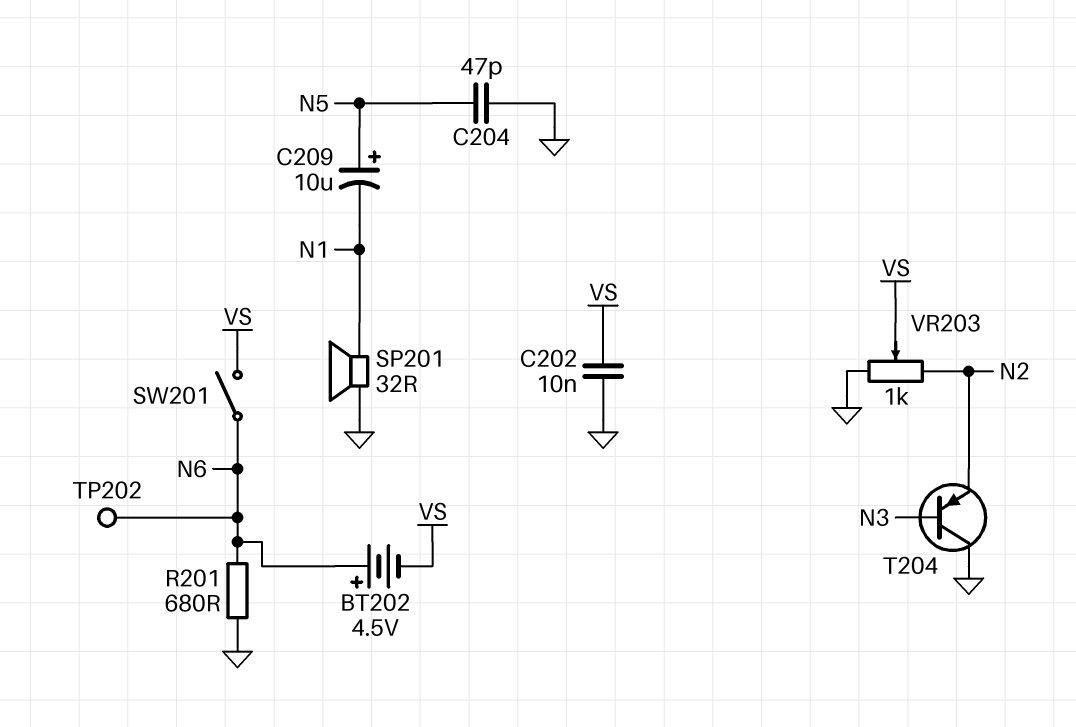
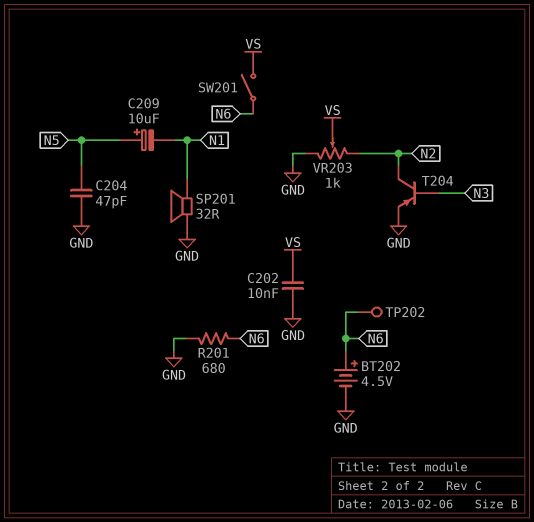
BT202: 4.5V (plus N6, minus VS) -> 4.5V (plus N6, minus GND)
T204: PNP (B N3, C GND, E N2) -> PNP (B N3, C N2, E GND)

